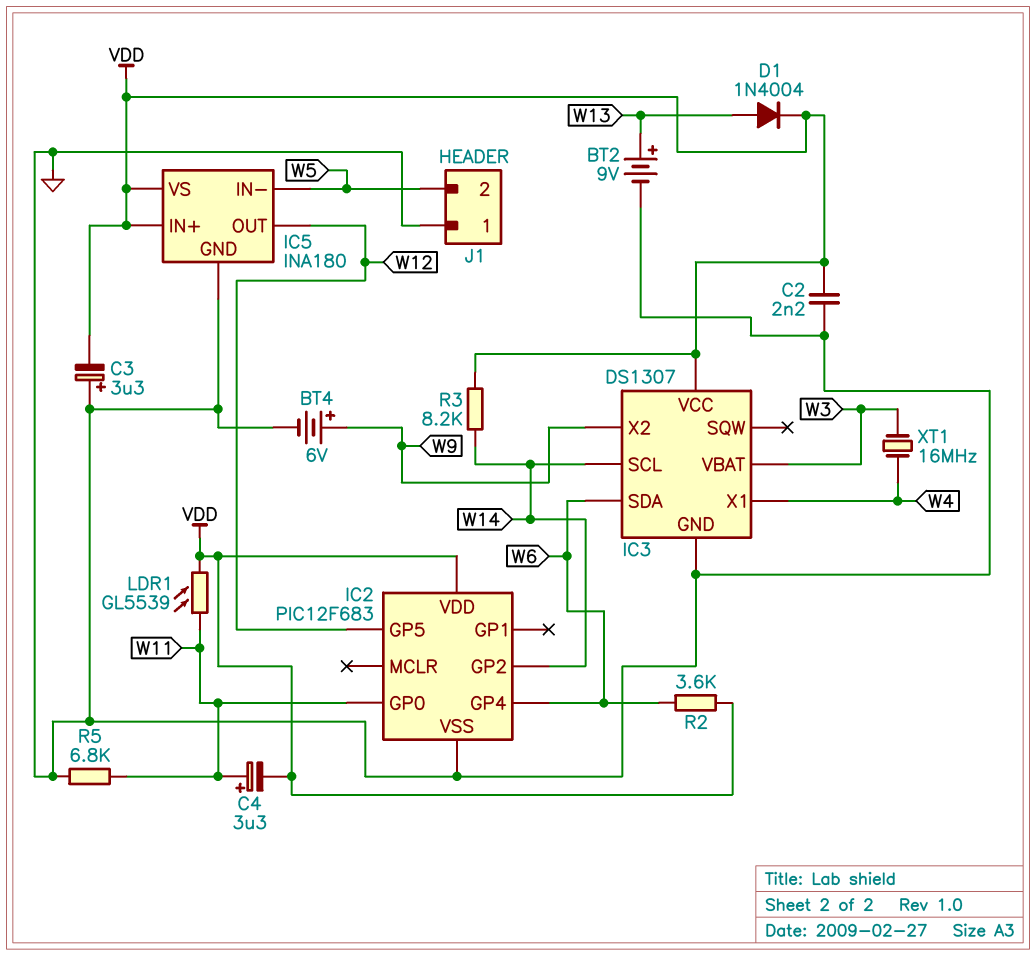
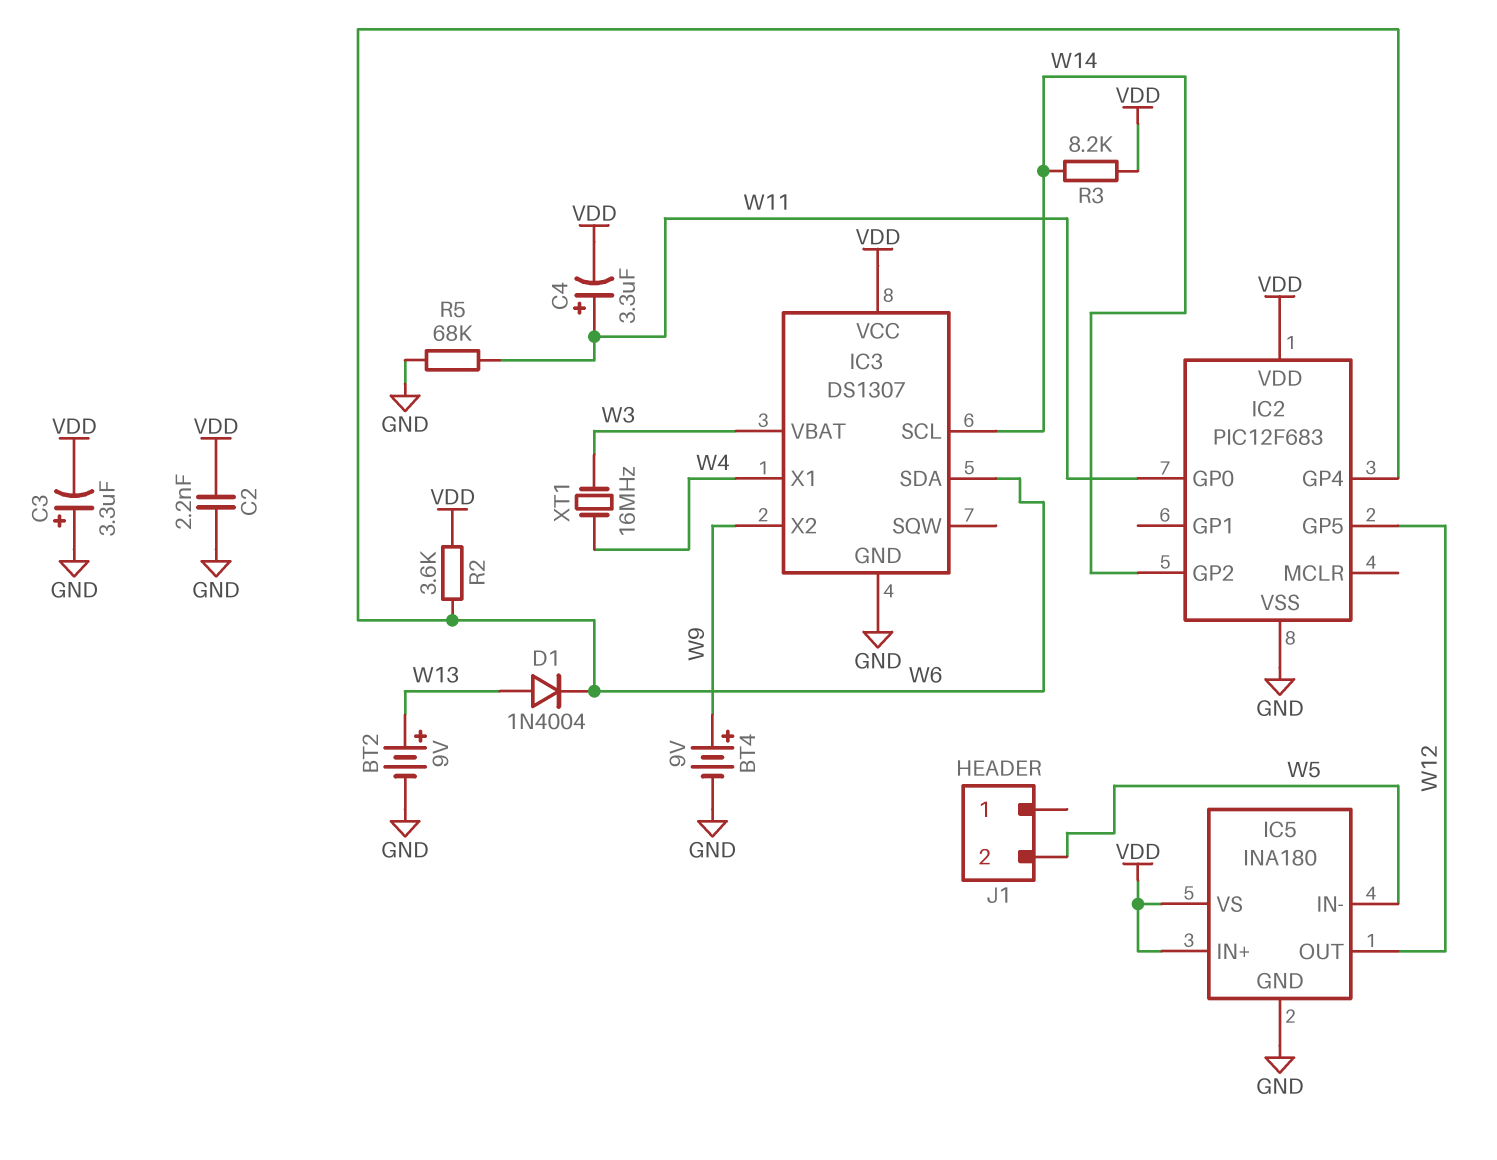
BT4: 6V (plus W9, minus GND) -> 9V (plus W9, minus GND)
D1: diode 1N4004 (A W13, K VDD) -> diode 1N4004 (A W13, K W6)
J1 pin 1: GND -> none
LDR1: GL5539 (VDD, W11) -> none
R5: 6.8k (GND, W11) -> 68k (GND, W11)

